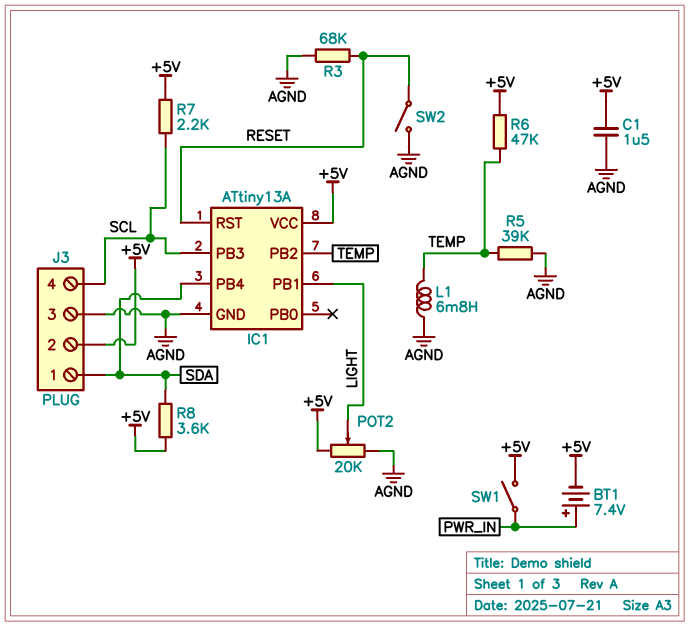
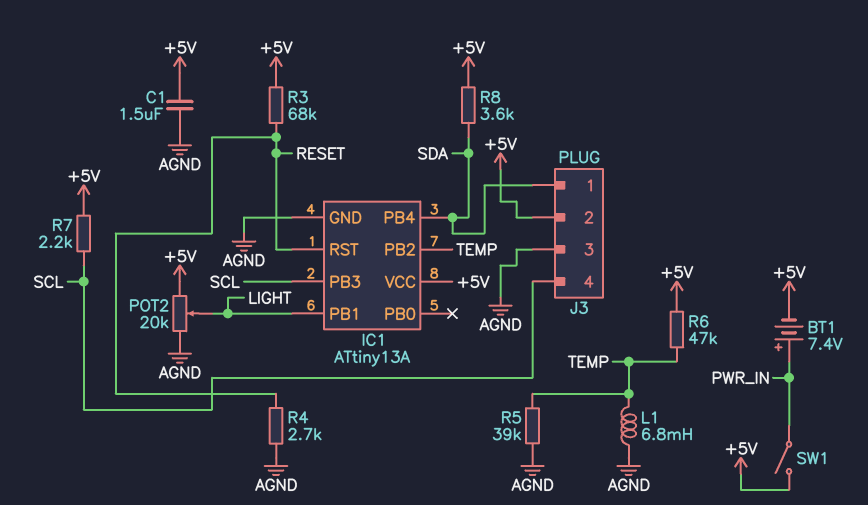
R3: 68k (AGND, RESET) -> 68k (+5V, RESET)
R4: none -> 2.7k (AGND, RESET)
SW2: switch (AGND, RESET) -> none

